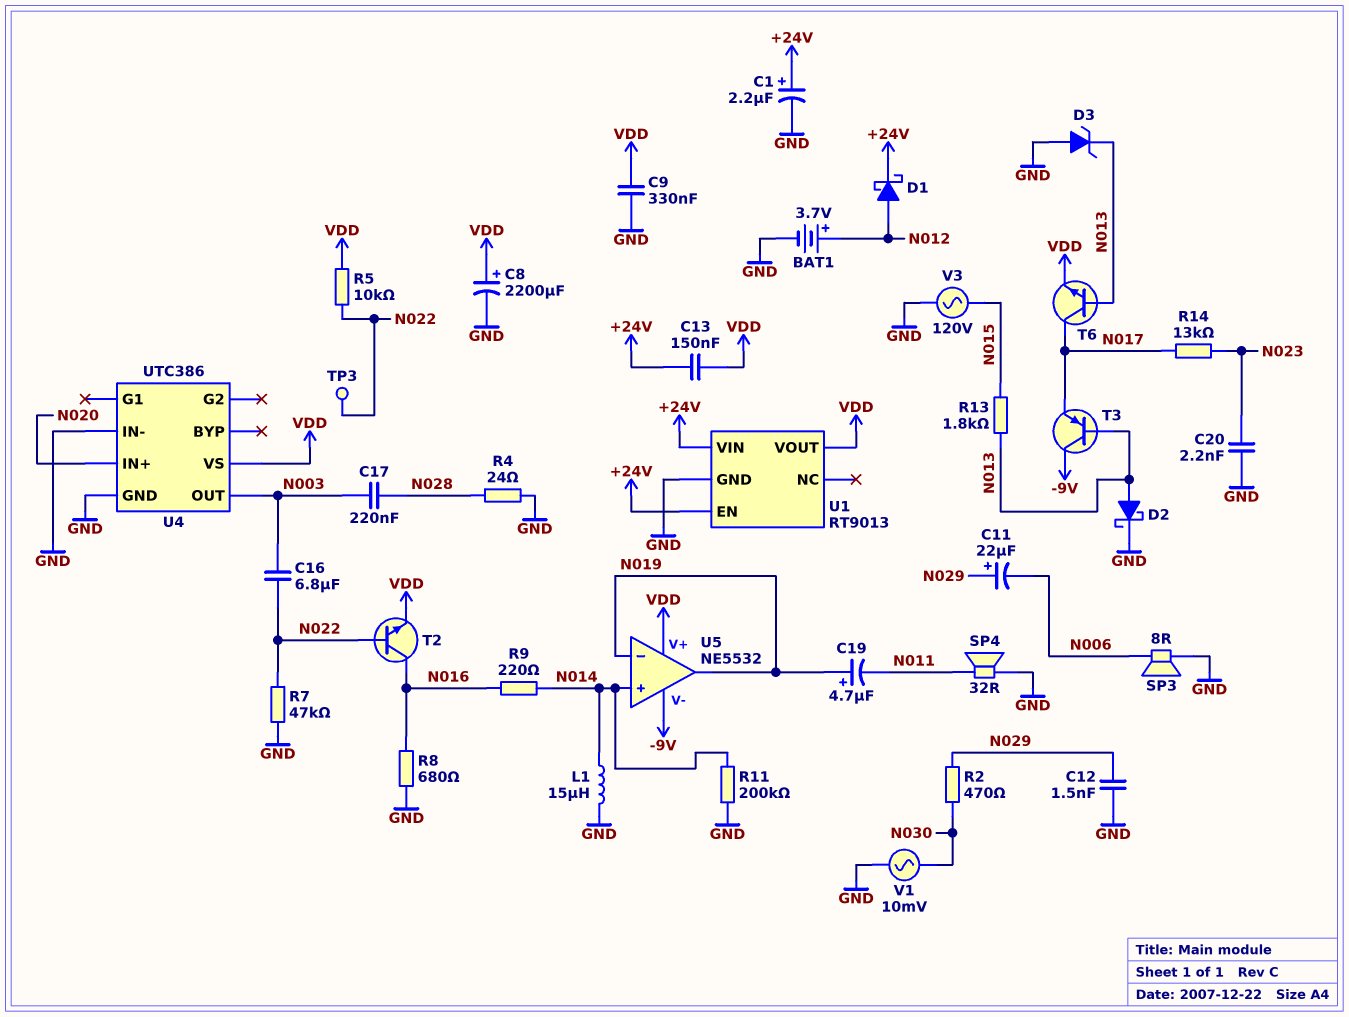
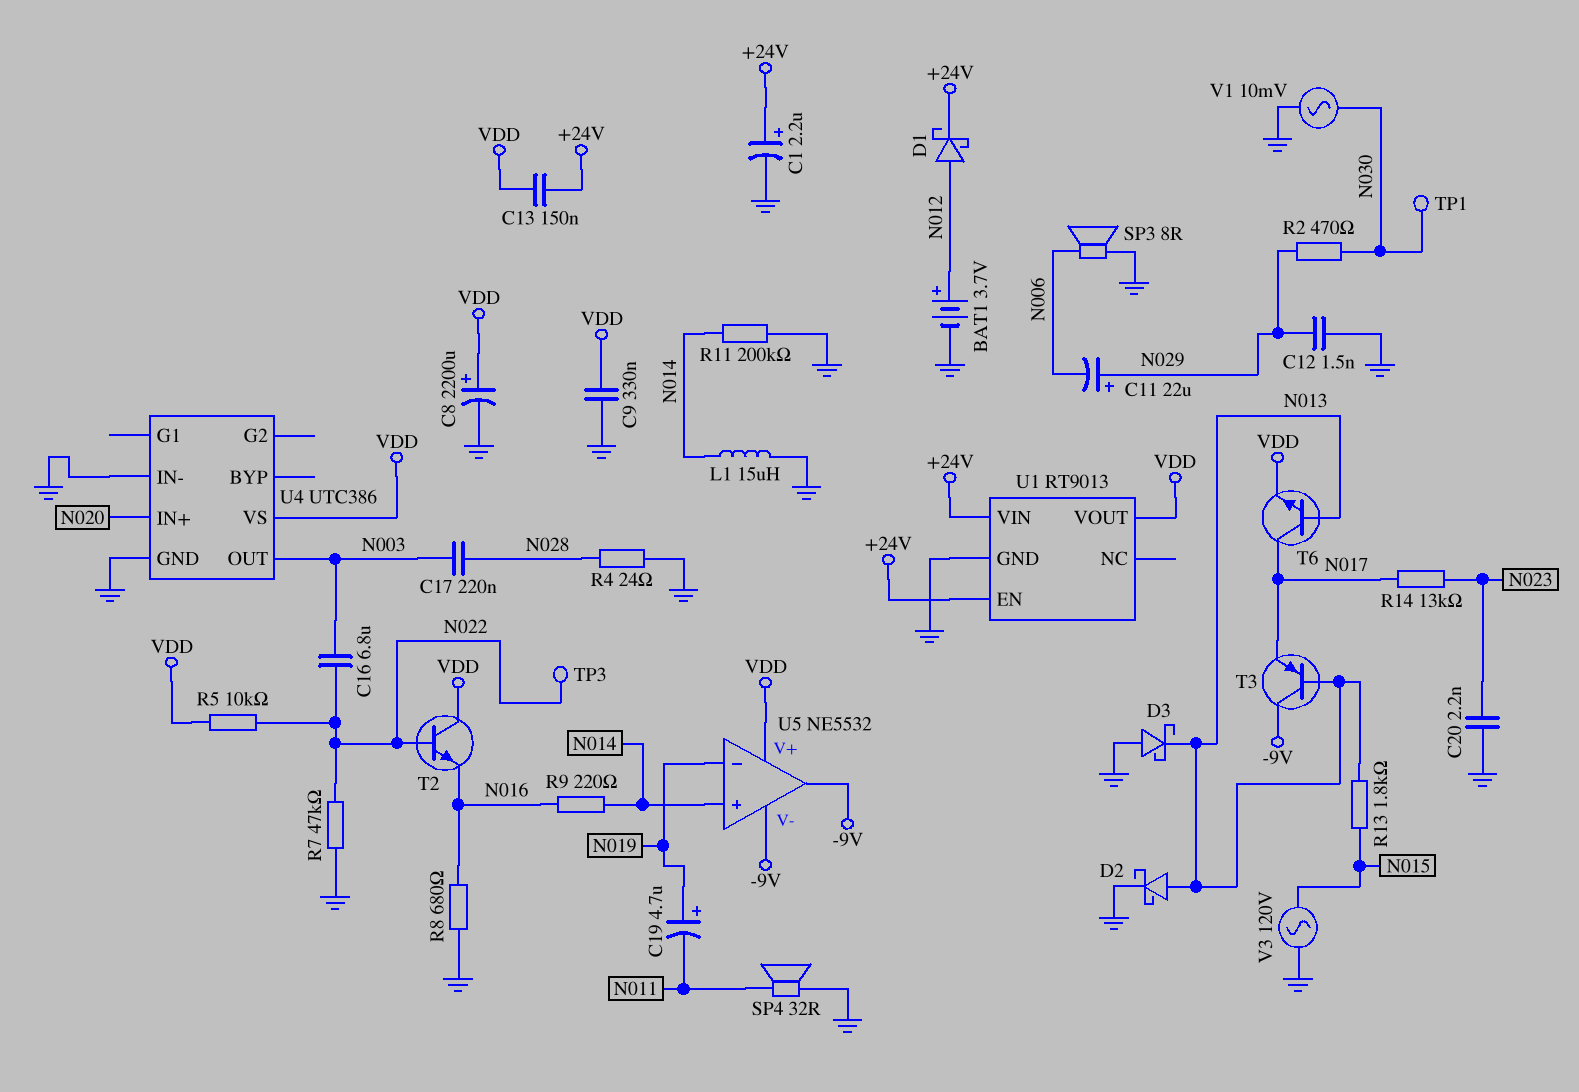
D3: zener (A GND, K N013) -> schottky (A GND, K N013)
T2: NPN (B N022, C N016, E VDD) -> NPN (B N022, C VDD, E N016)
TP1: none -> test point (N030)
U5 pin out: N019 -> -9V

